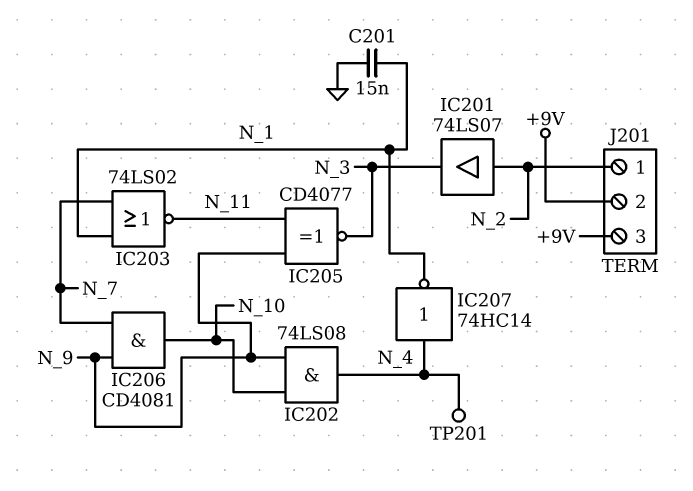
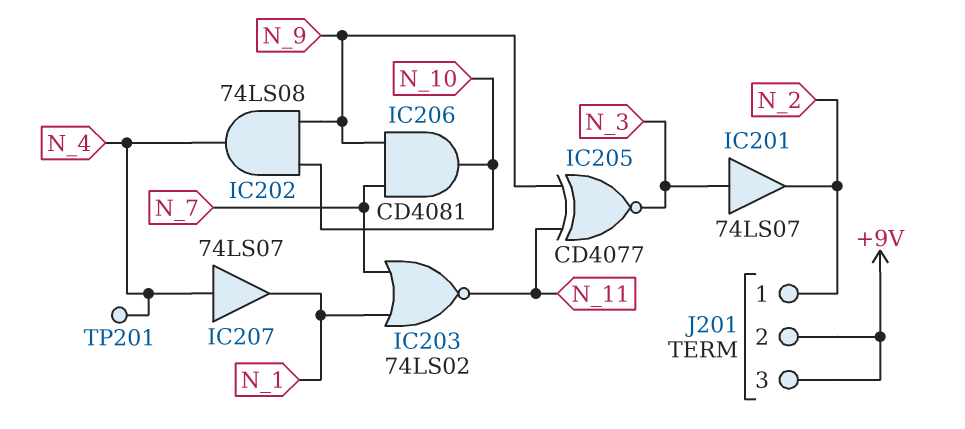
C201: 15nF (GND, N_1) -> none
IC201: buffer 74LS07 (in N_2, out N_3) -> buffer 74LS07 (in N_3, out N_2)
IC207: NOT 74HC14 (in N_4, out N_1) -> buffer 74LS07 (in N_4, out N_1)

